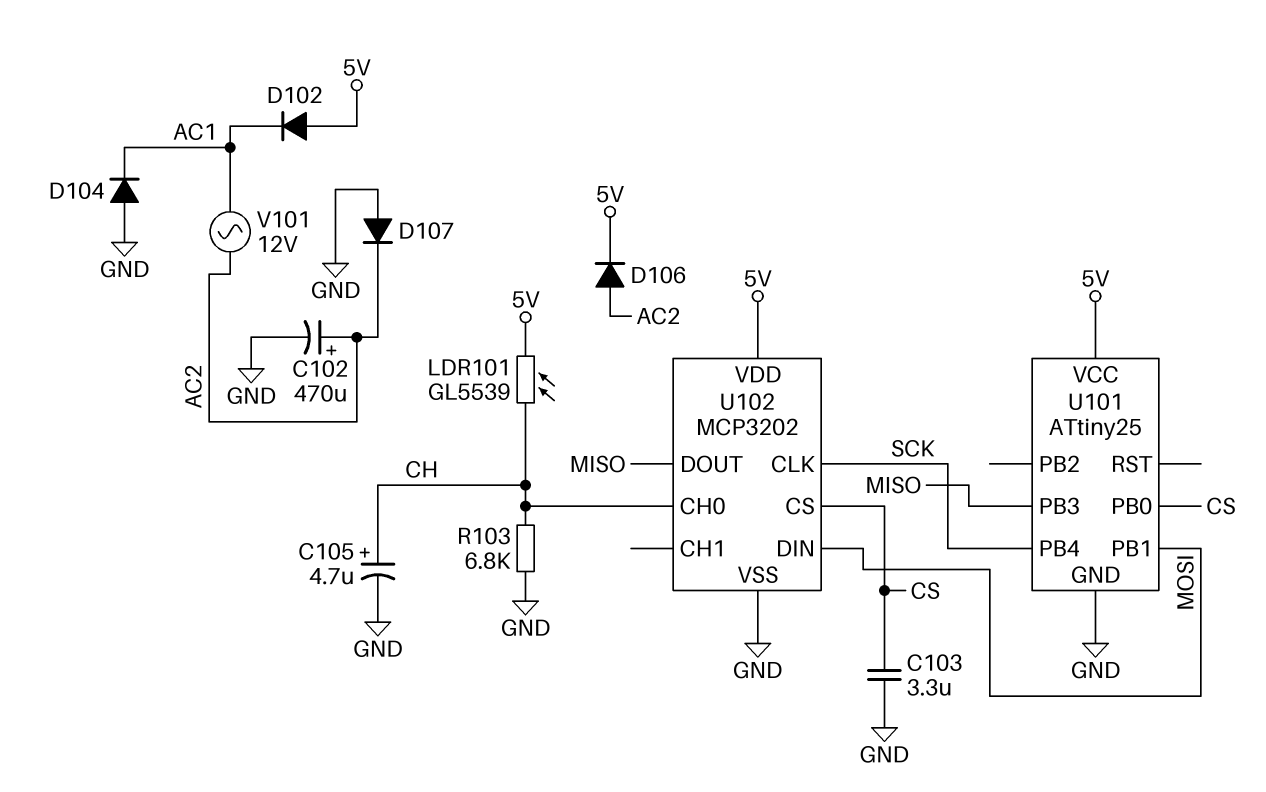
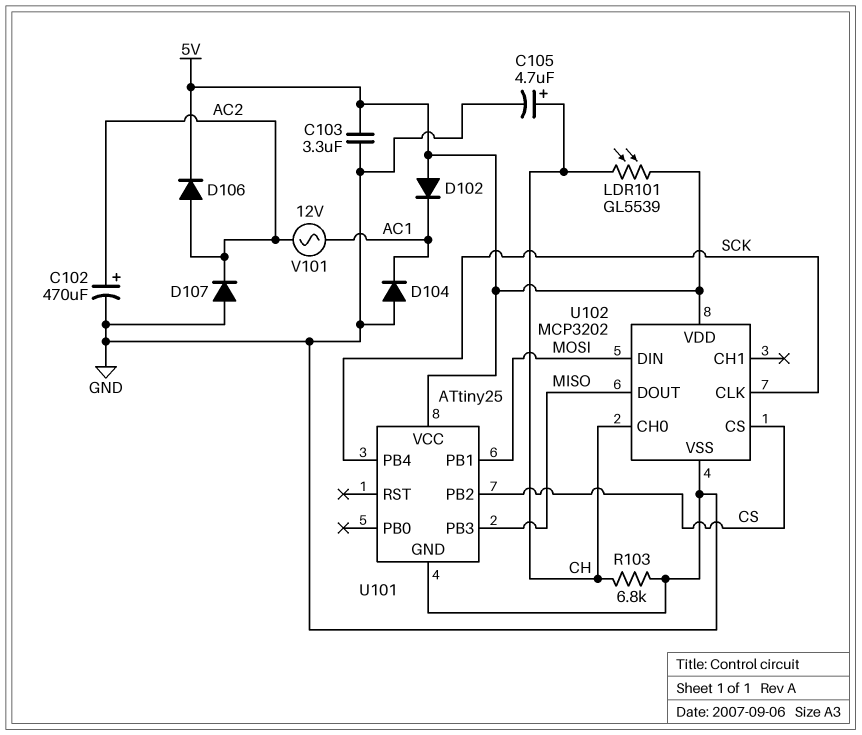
C103: 3.3uF (CS, GND) -> 3.3uF (5V, GND)
U101 pin PB0: CS -> none
U101 pin PB2: none -> CS

